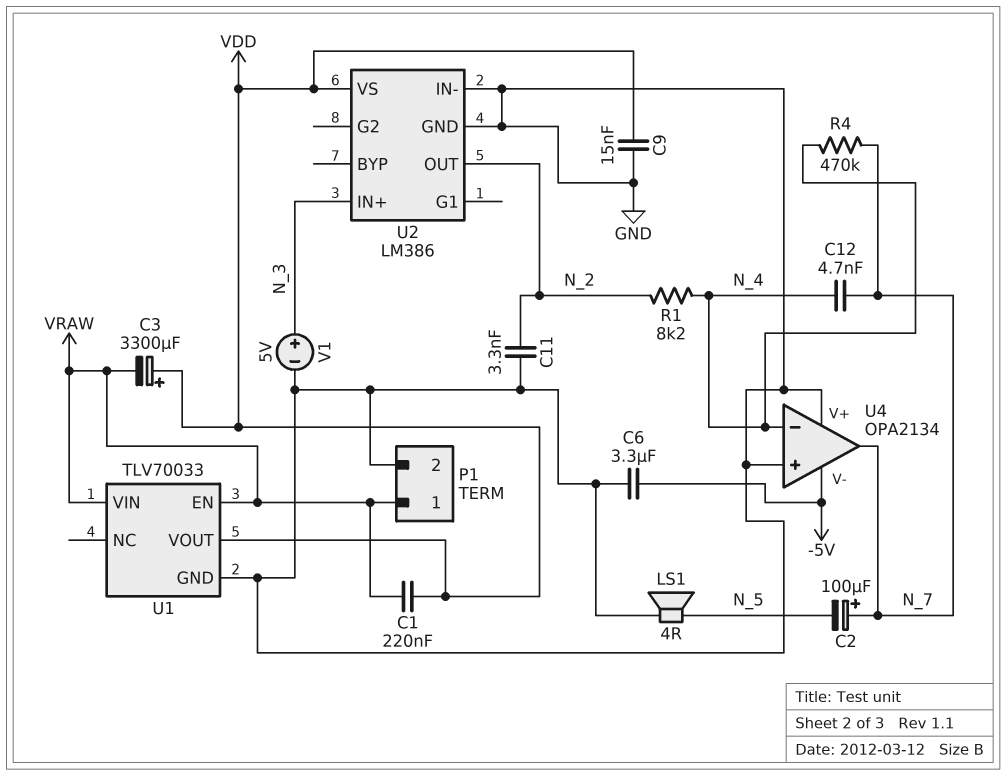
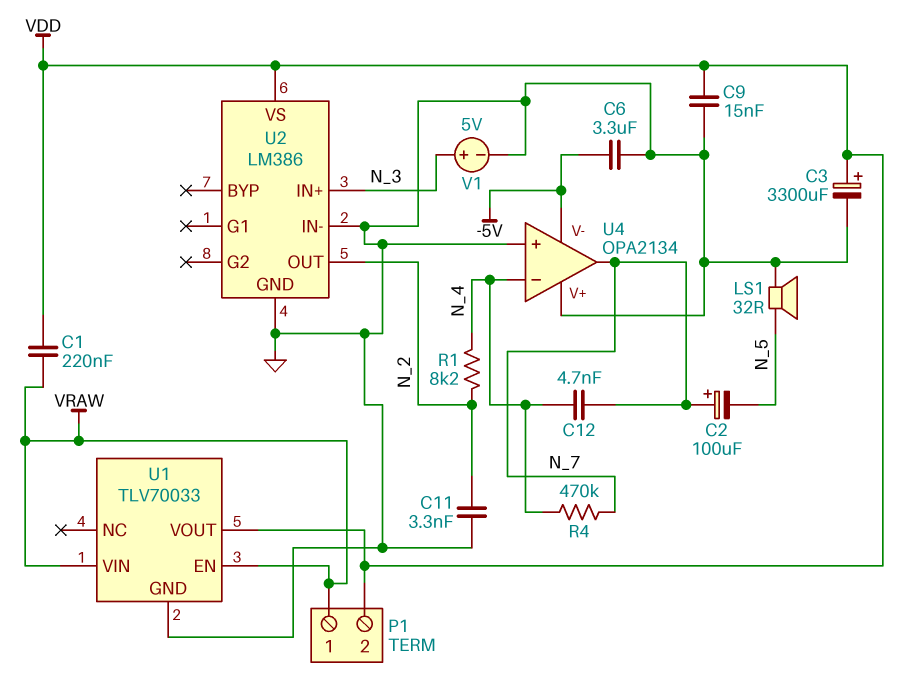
C3: 3300uF (plus VDD, minus VRAW) -> 3300uF (plus VDD, minus GND)
LS1: speaker 4R (GND, N_5) -> speaker 32R (GND, N_5)
P1 pin 2: GND -> VDD

